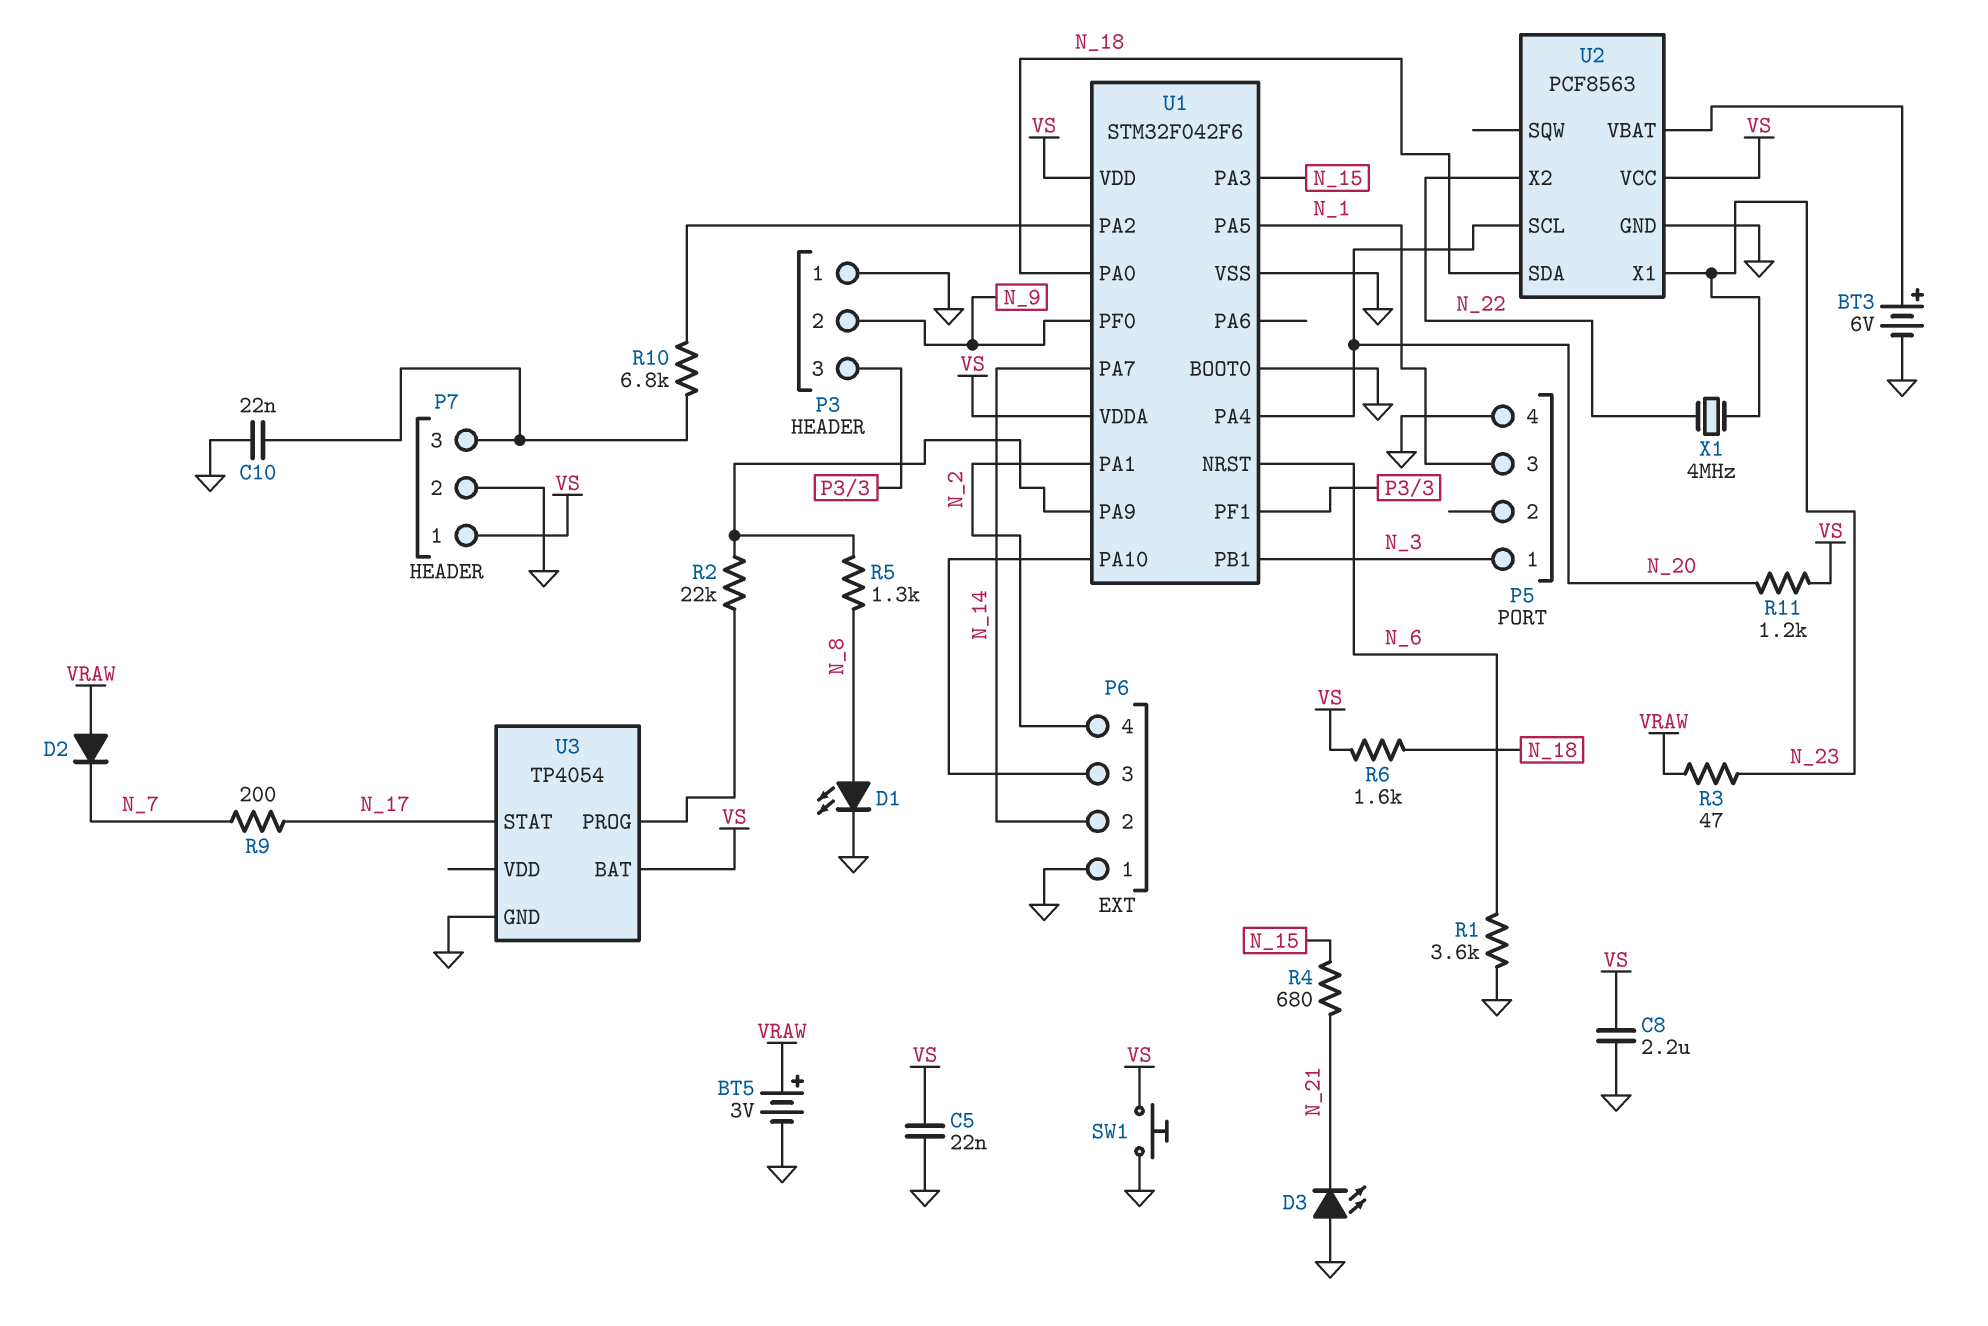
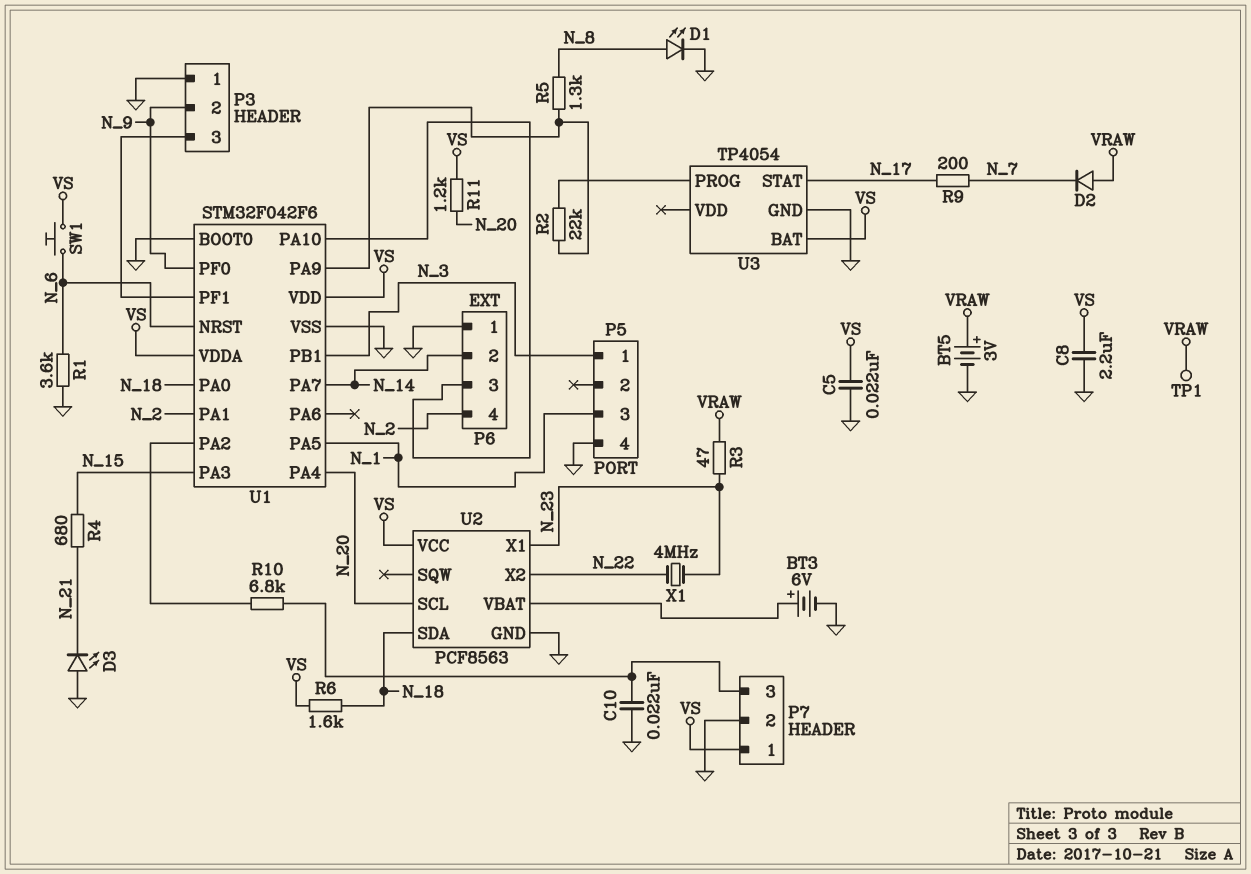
SW1: button (GND, VS) -> button (N_6, VS)
TP1: none -> test point (VRAW)

